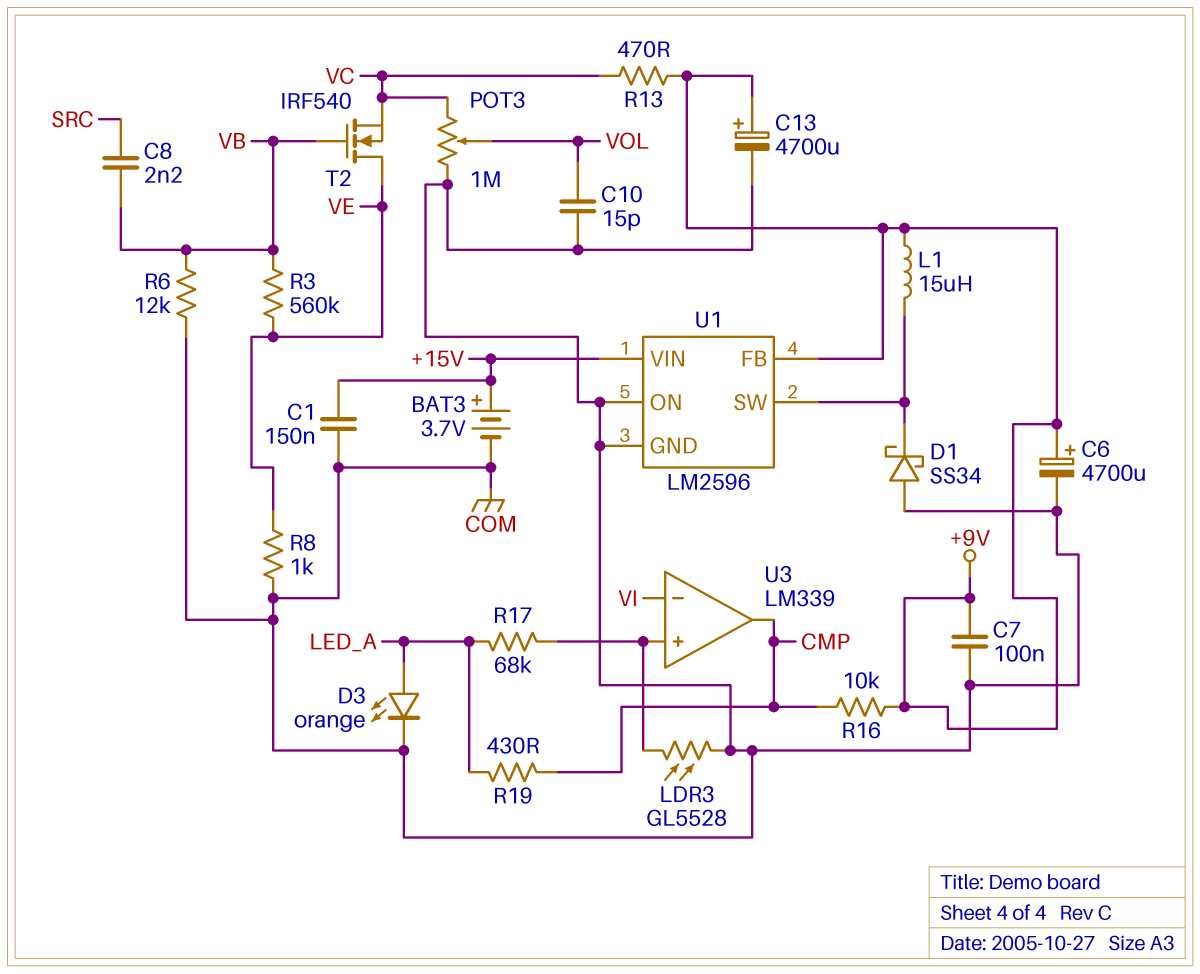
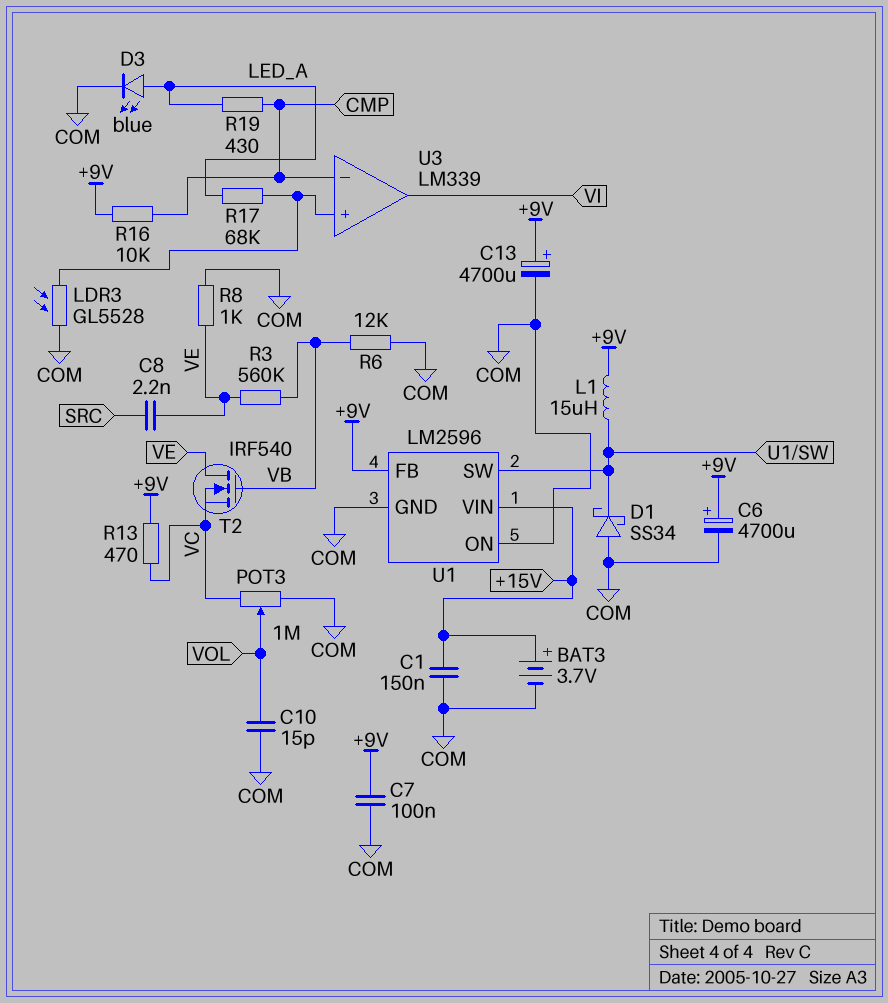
C8: 2.2nF (SRC, VB) -> 2.2nF (SRC, VE)
D3: LED orange (A LED_A, K COM) -> LED blue (A LED_A, K COM)
U3 pin in-: VI -> CMP
U3 pin out: CMP -> VI

